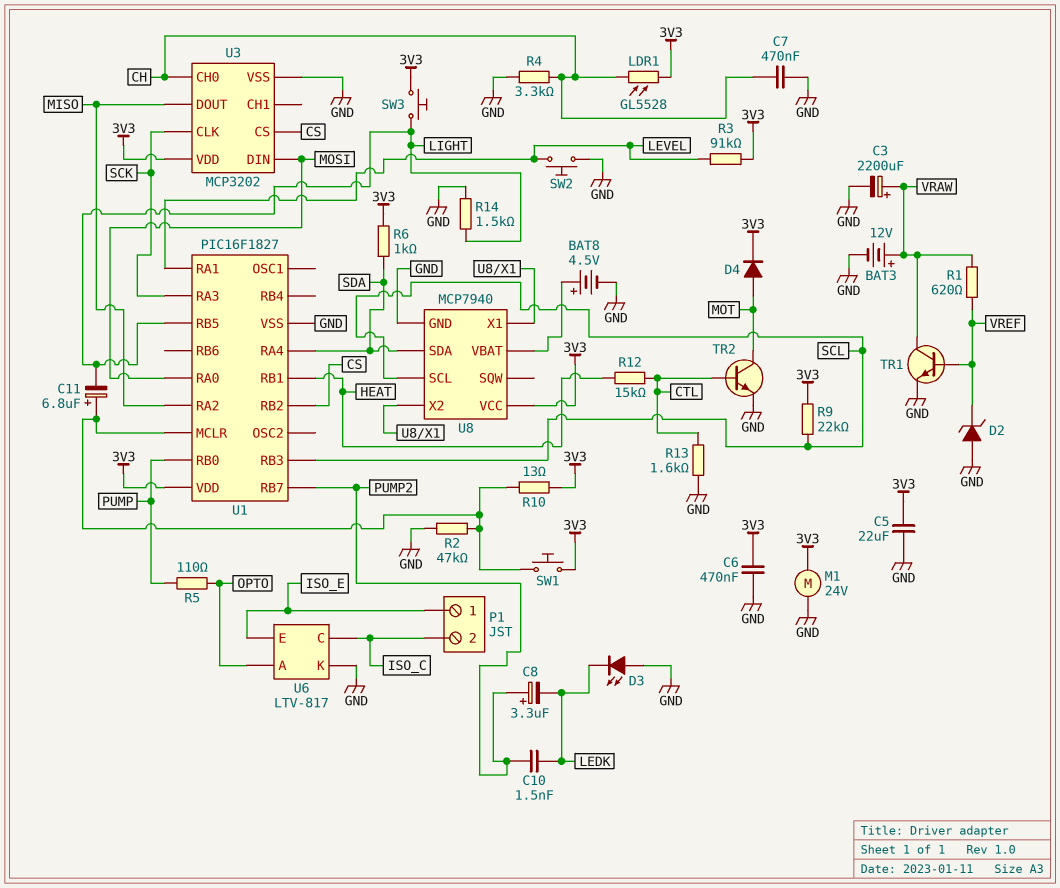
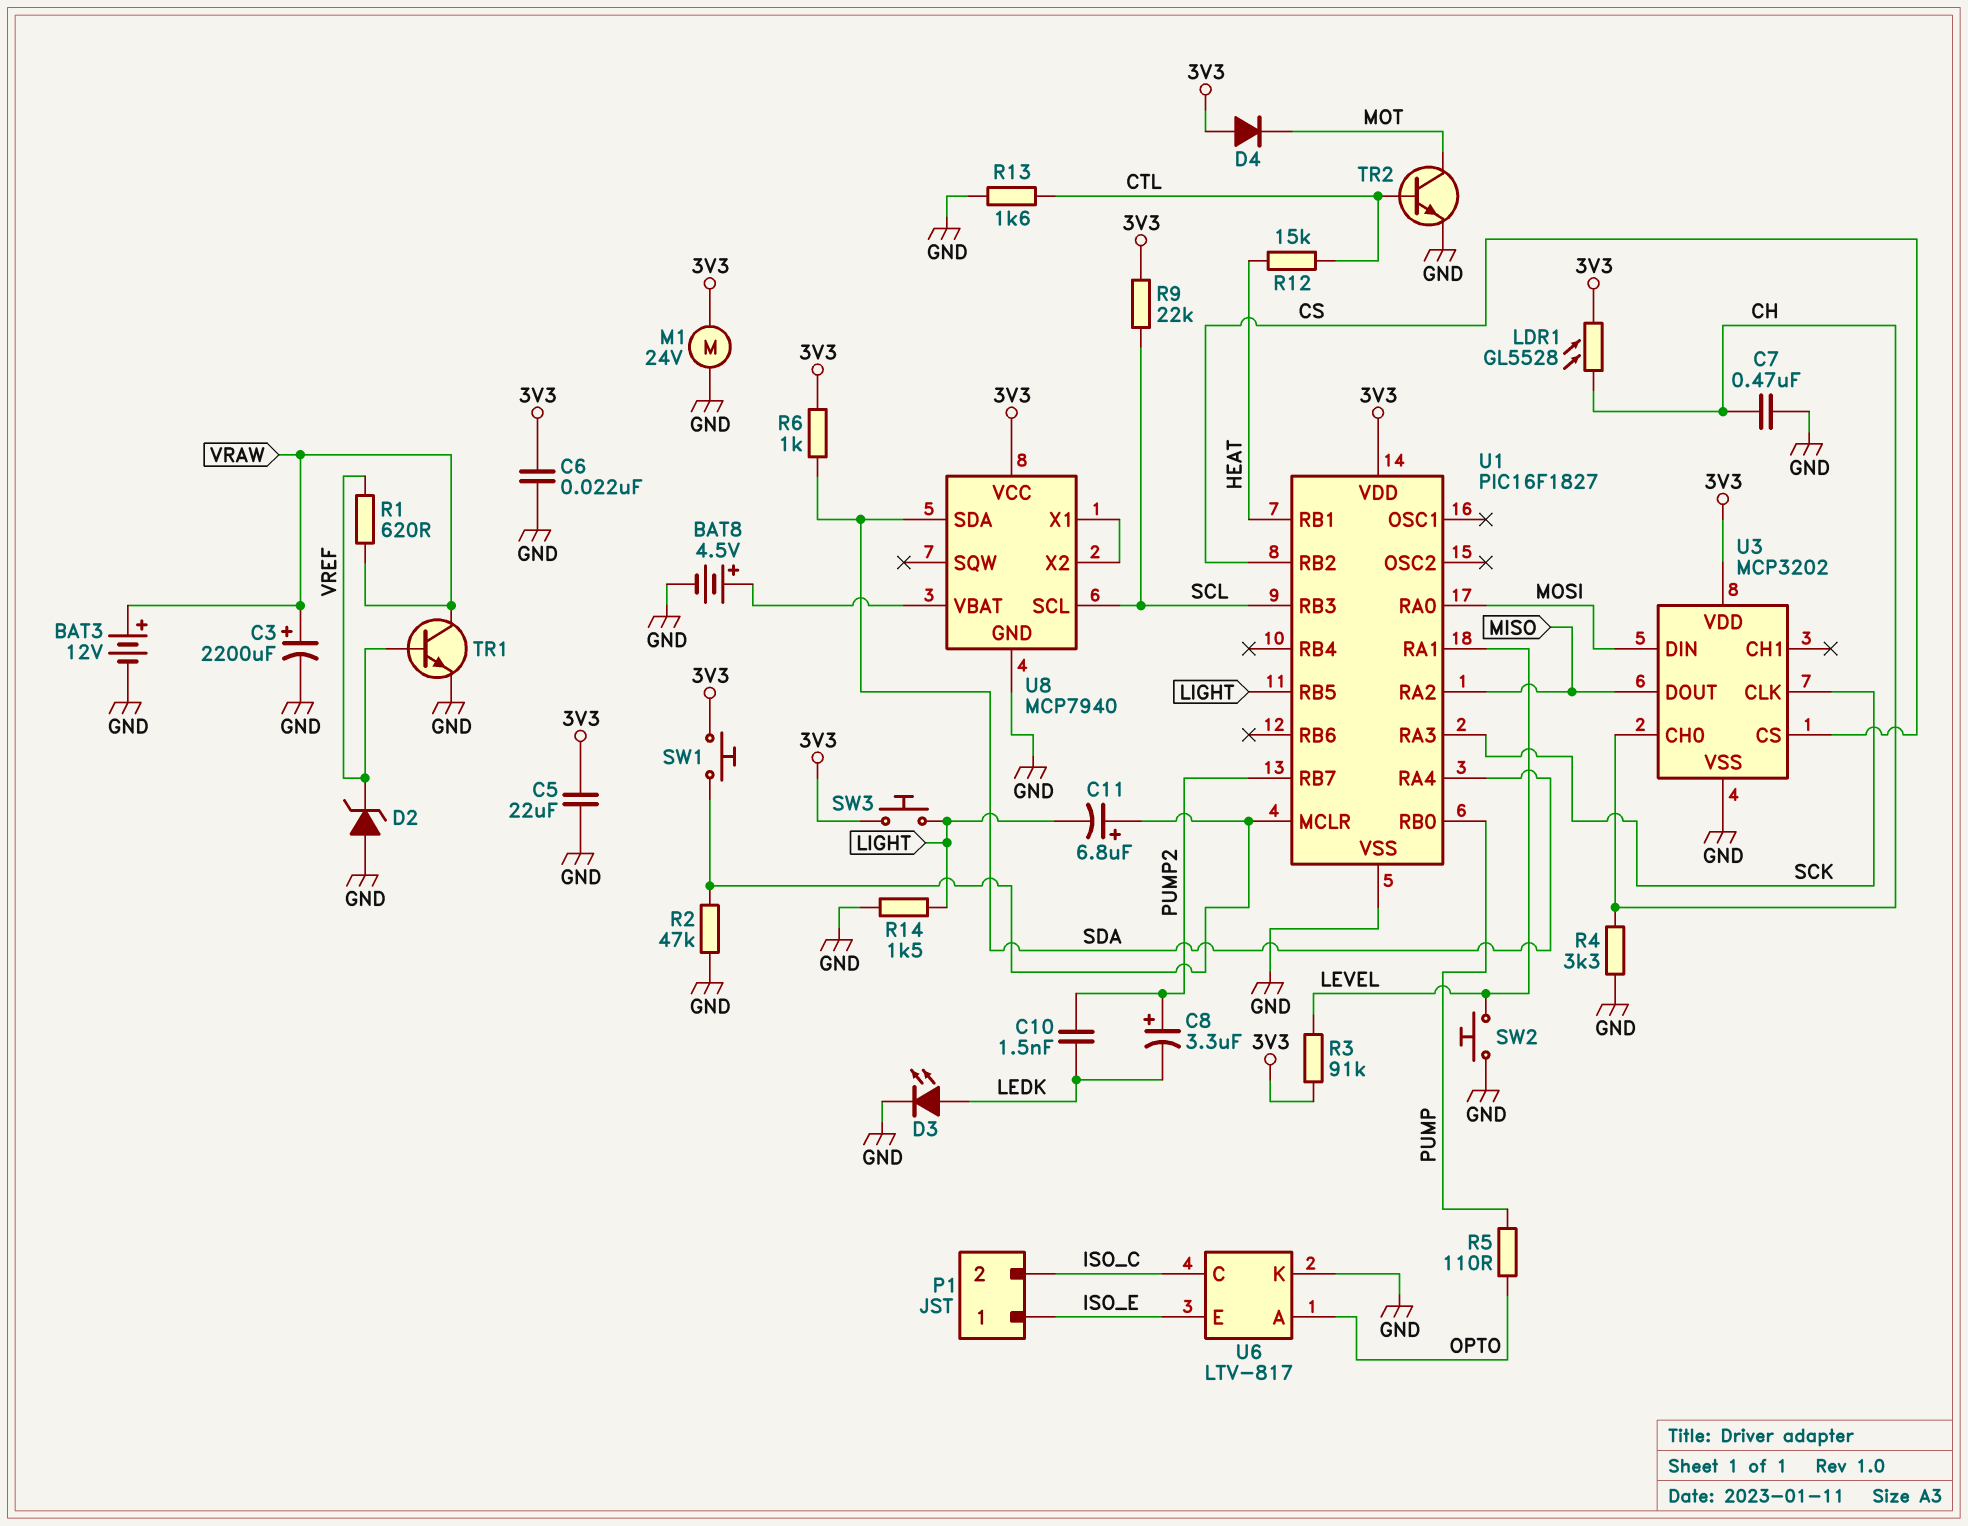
C6: 470nF (3V3, GND) -> 22nF (3V3, GND)
D3: LED (A GND, K LEDK) -> LED (A LEDK, K GND)
D4: diode (A MOT, K 3V3) -> diode (A 3V3, K MOT)
R10: 13 (3V3, U1/MCLR) -> none

